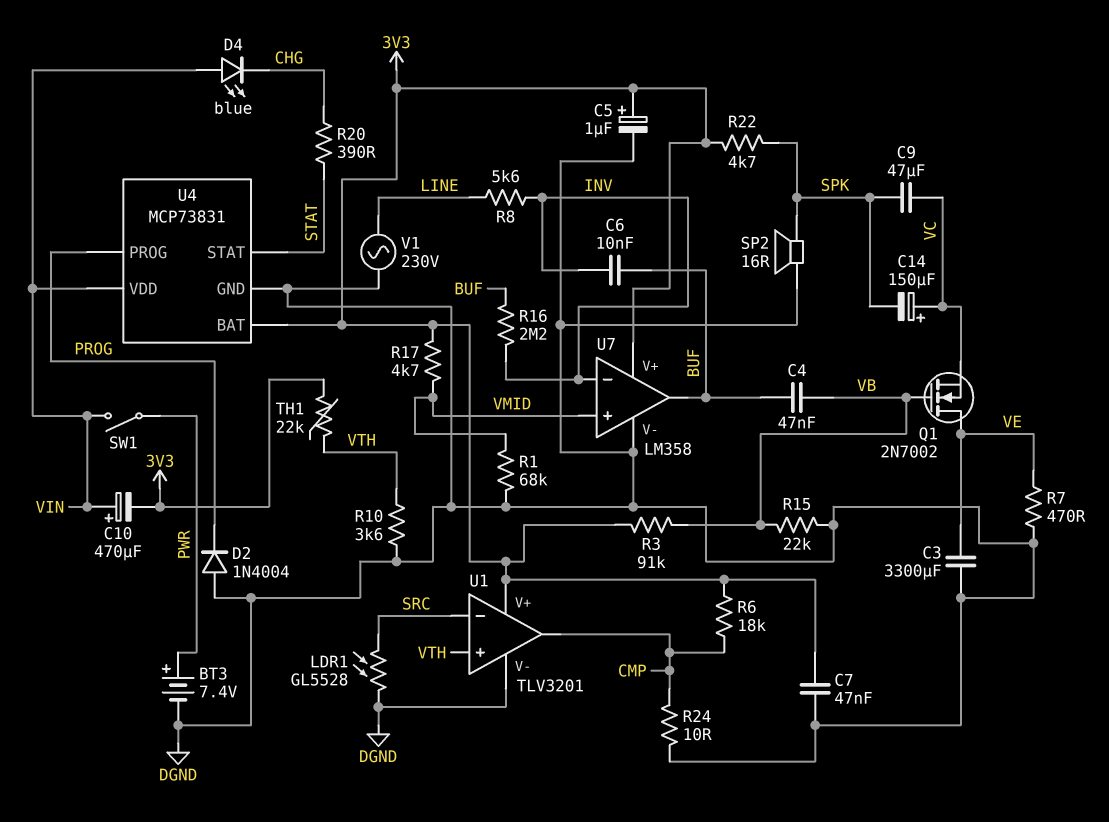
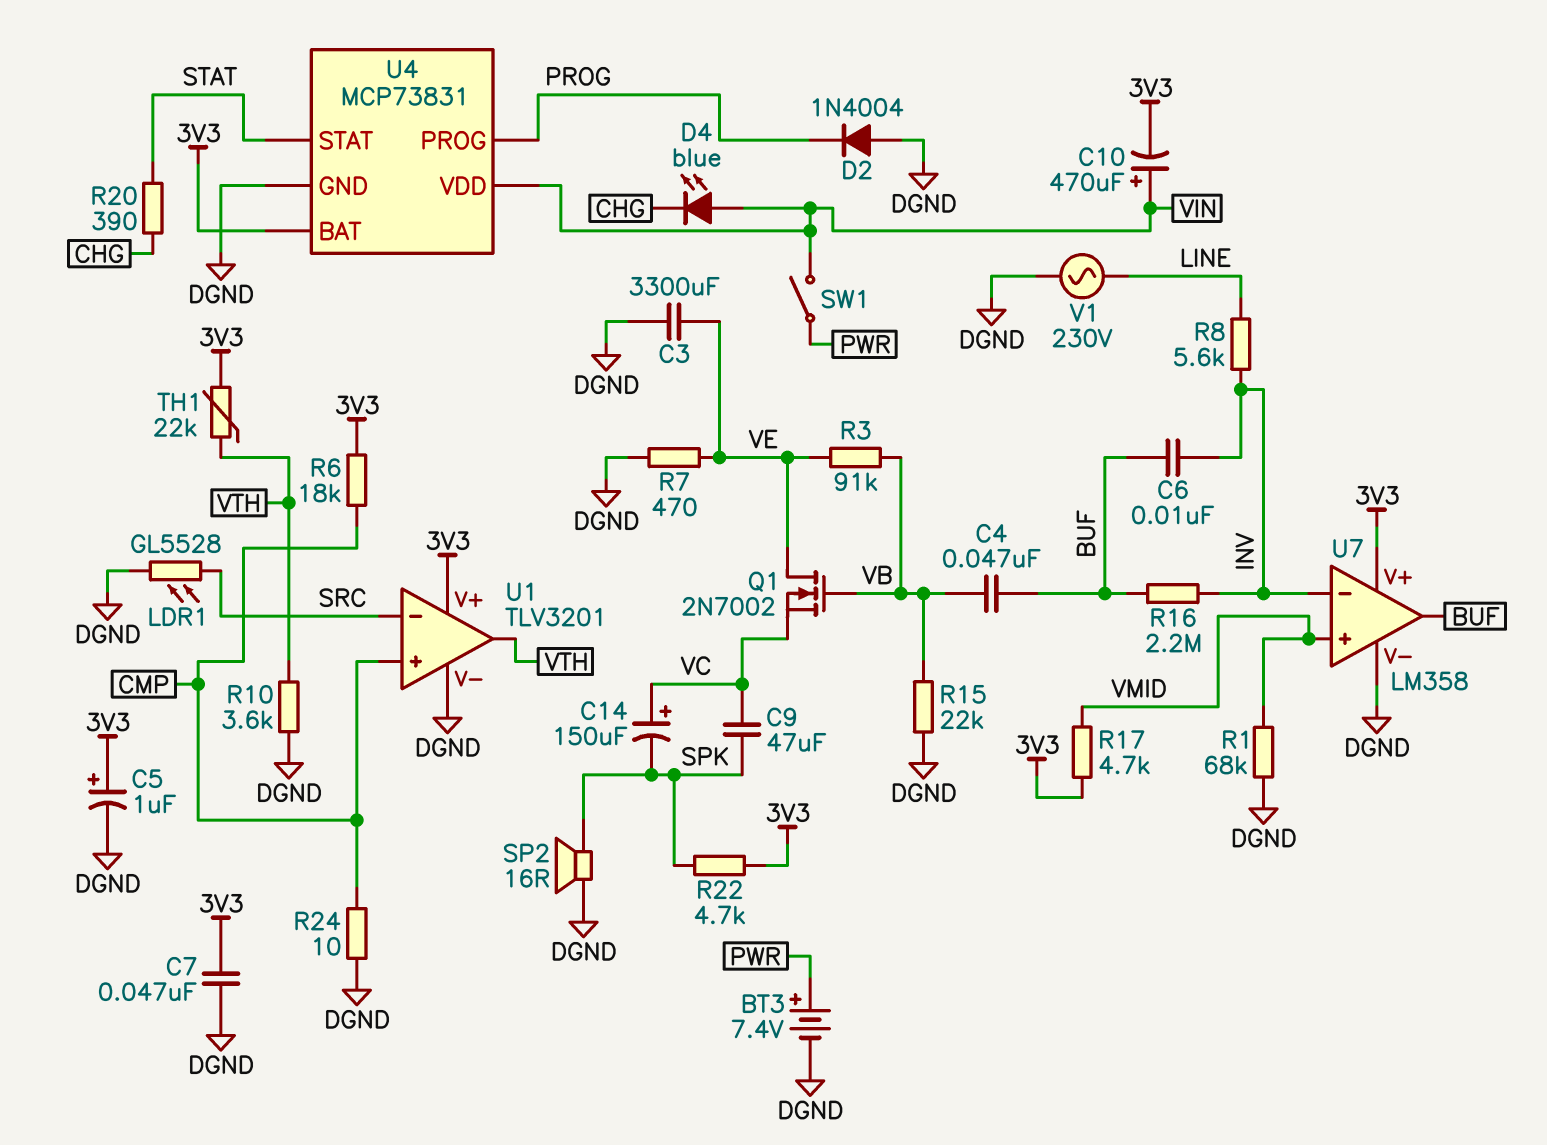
R3: 91k (3V3, VB) -> 91k (VB, VE)
U1 pin in+: VTH -> CMP
U1 pin out: CMP -> VTH

